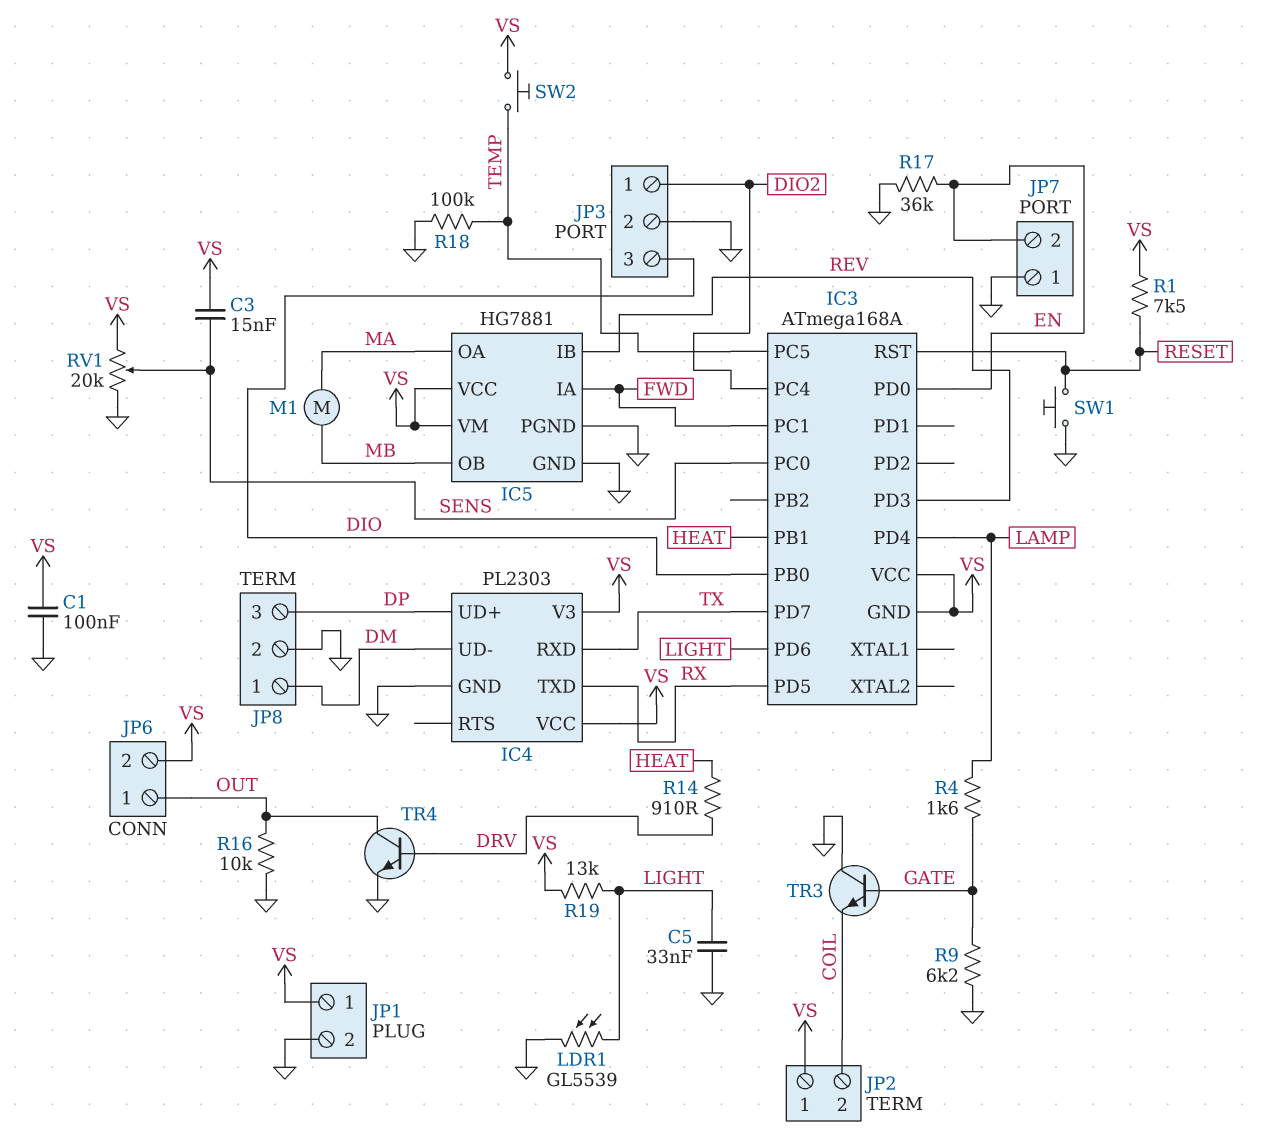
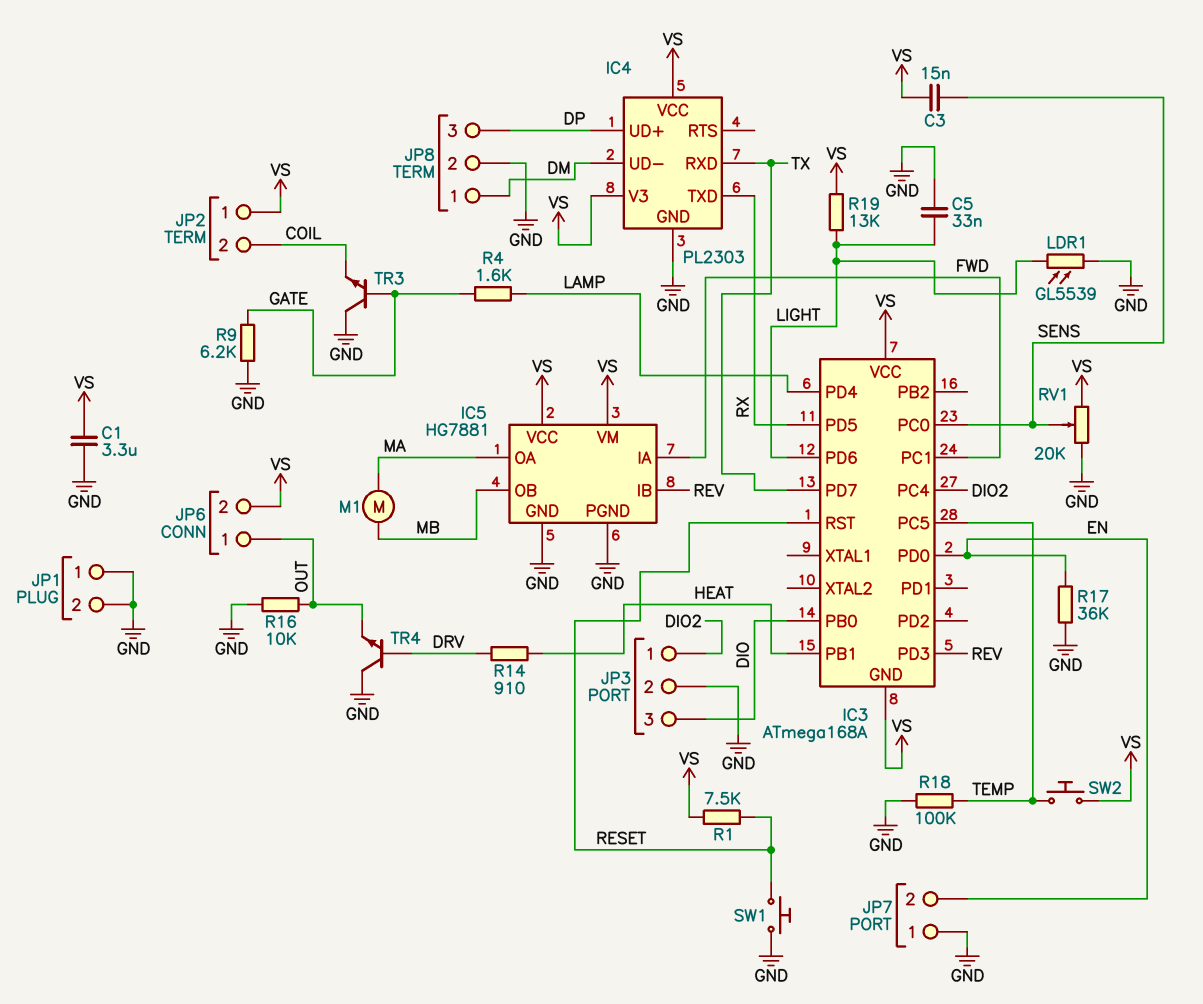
C1: 100nF (GND, VS) -> 3.3uF (GND, VS)
JP1 pin 1: VS -> GND
TR4: NPN (B DRV, C OUT, E GND) -> NPN (B DRV, C GND, E OUT)

